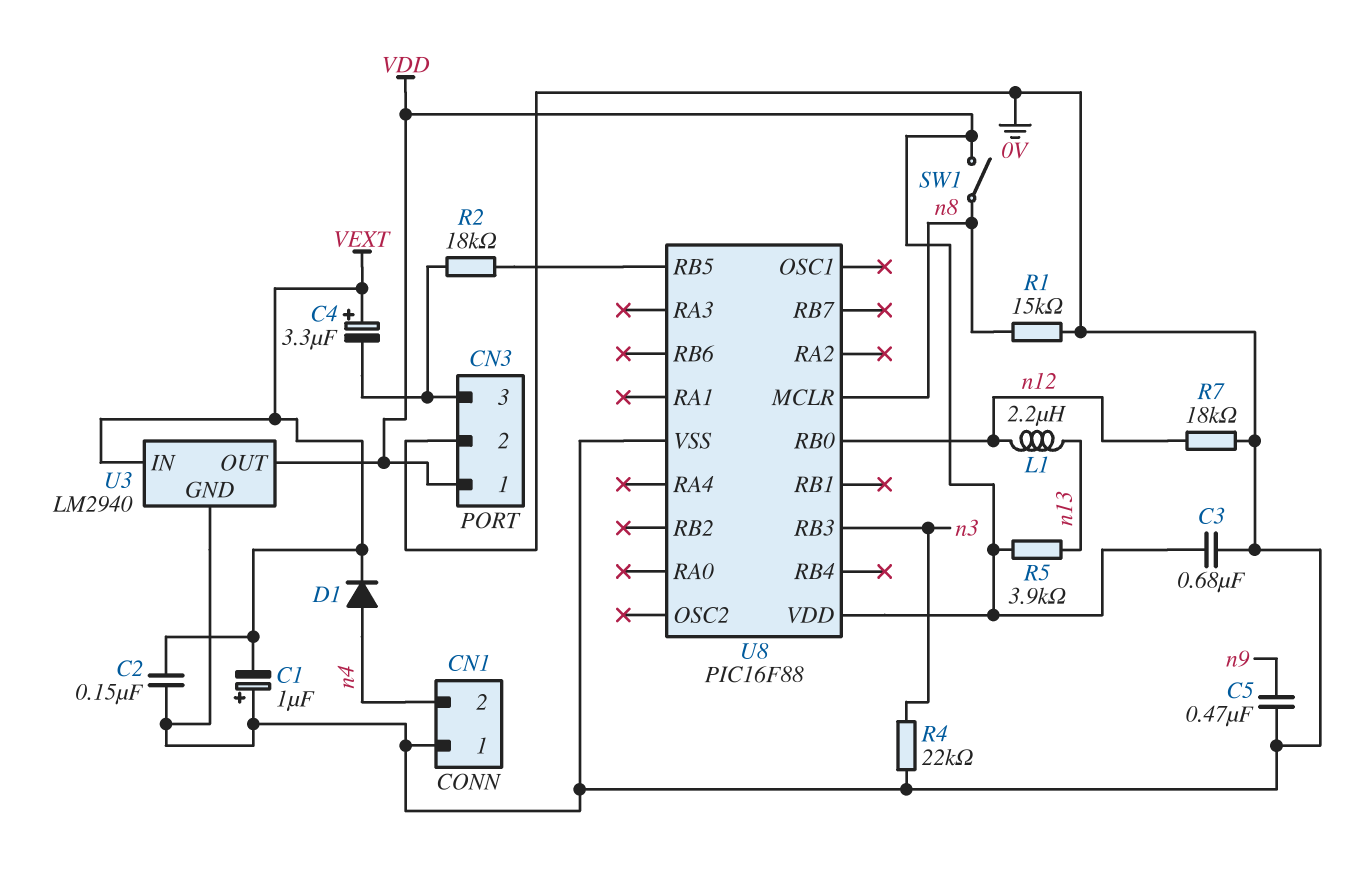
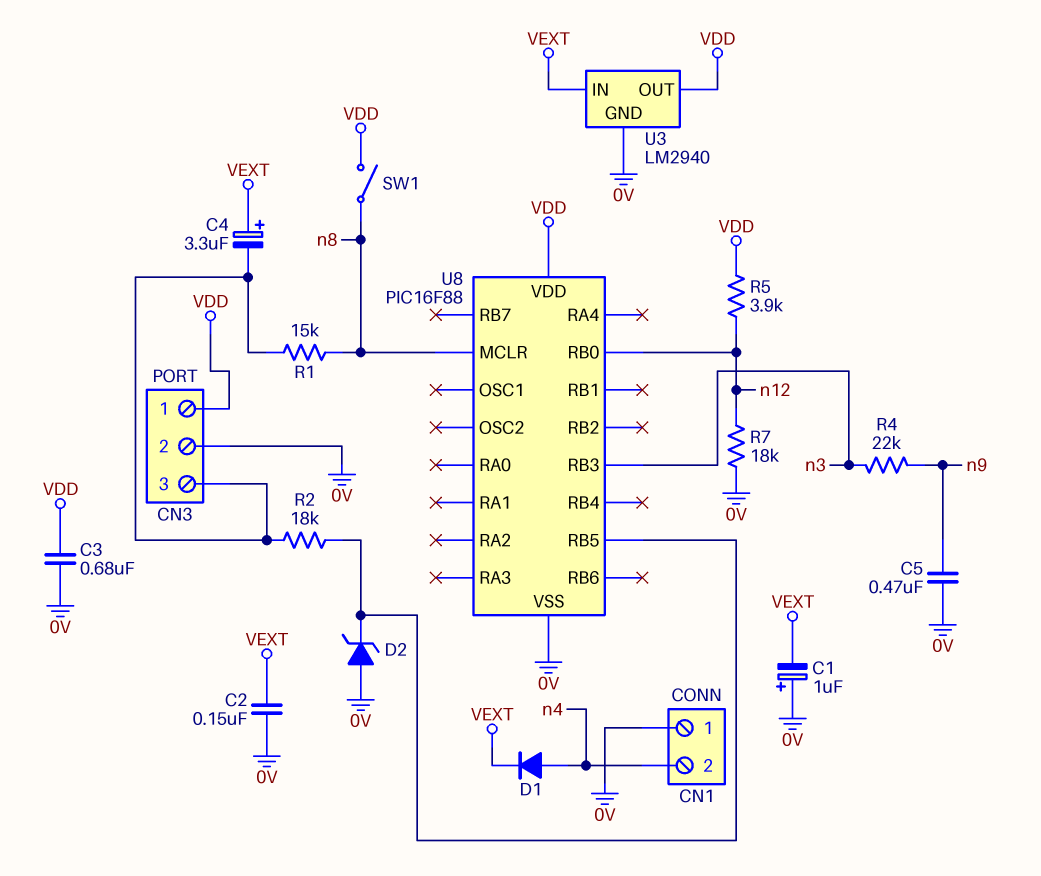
D2: none -> zener (A 0V, K U8/RB5)
L1: 2.2uH (n12, n13) -> none
R1: 15k (0V, n8) -> 15k (CN3/3, n8)
R4: 22k (0V, n3) -> 22k (n3, n9)
R5: 3.9k (VDD, n13) -> 3.9k (VDD, n12)

